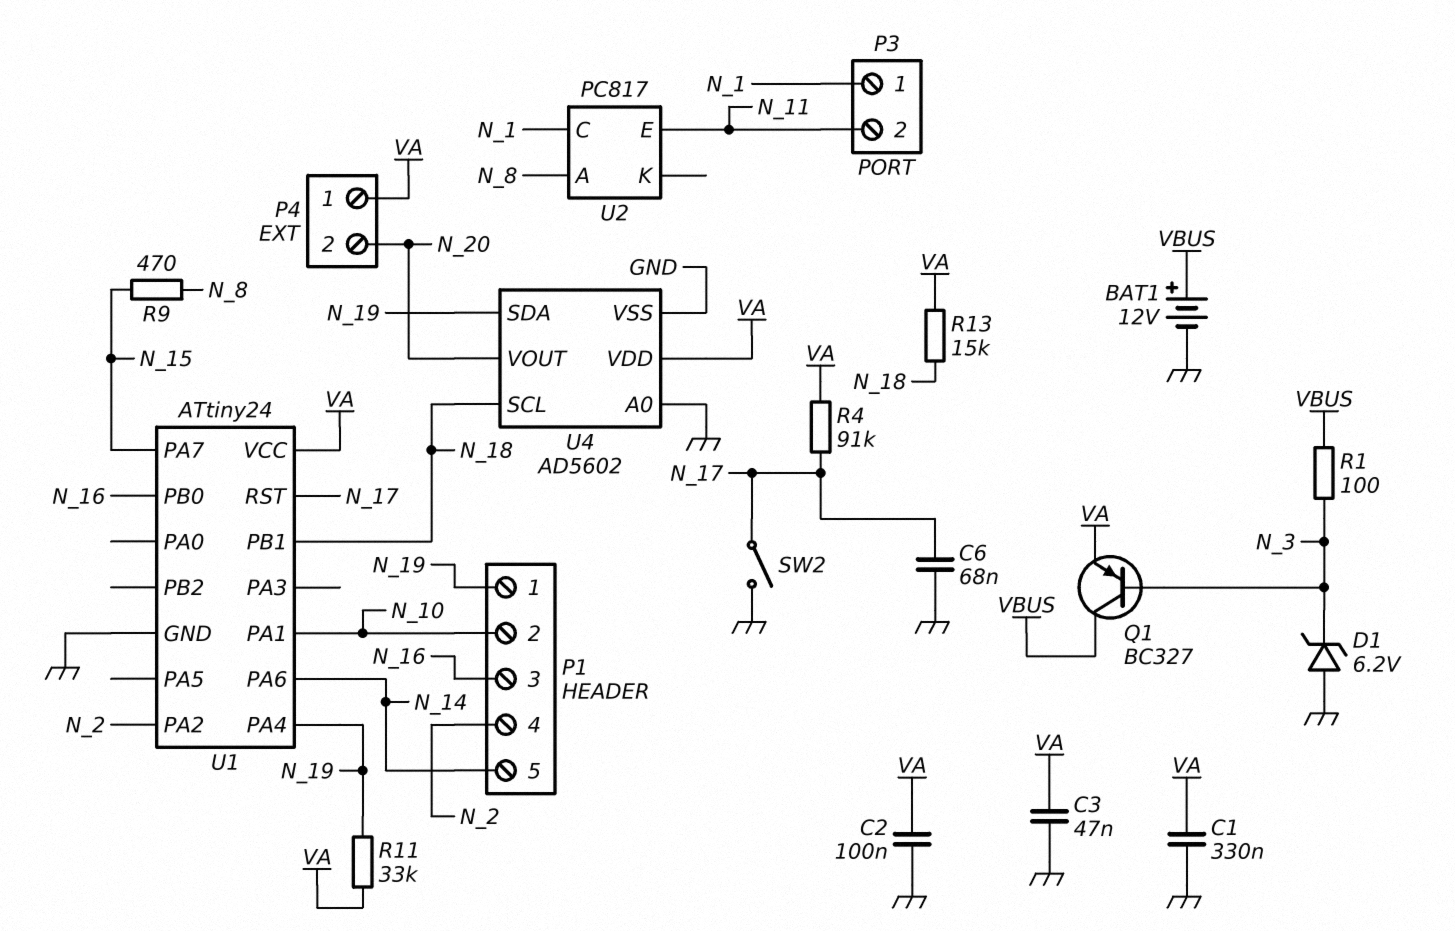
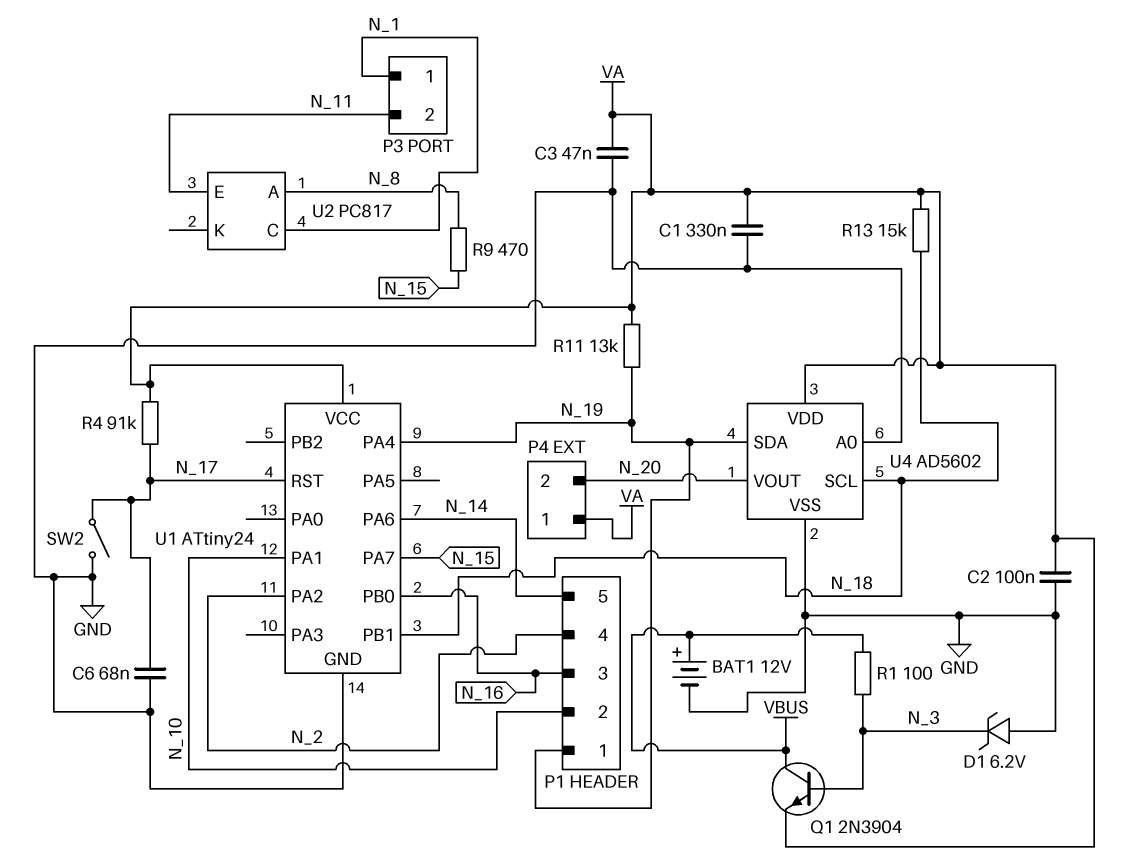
Q1: PNP BC327 (B N_3, C VBUS, E VA) -> NPN 2N3904 (B N_3, C VBUS, E VA)
R11: 33k (N_19, VA) -> 13k (N_19, VA)

